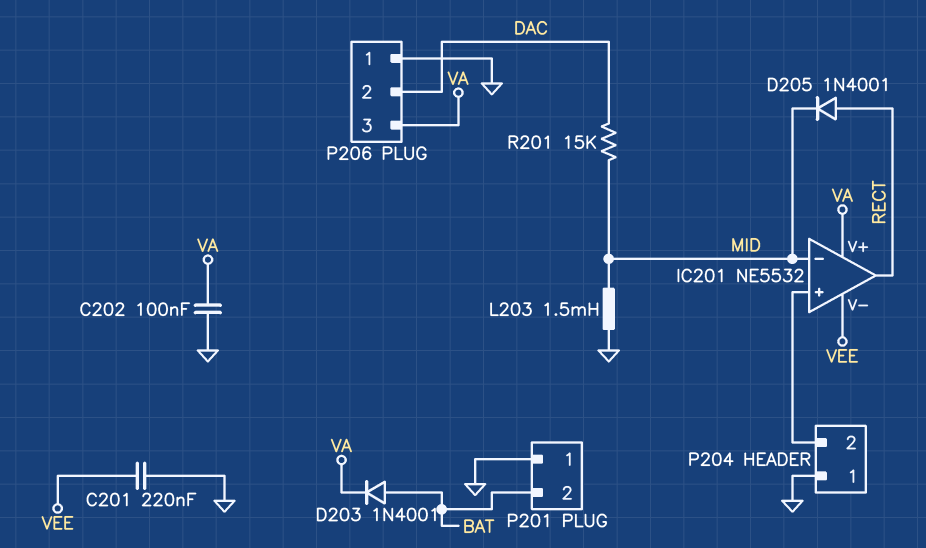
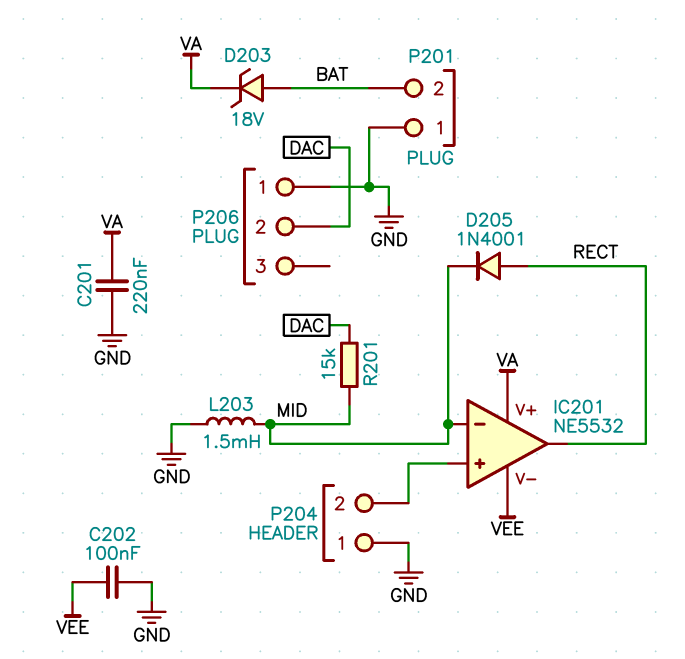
C201: 220nF (GND, VEE) -> 220nF (GND, VA)
C202: 100nF (GND, VA) -> 100nF (GND, VEE)
D203: diode 1N4001 (A BAT, K VA) -> zener 18V (A BAT, K VA)
P206 pin 3: VA -> none

